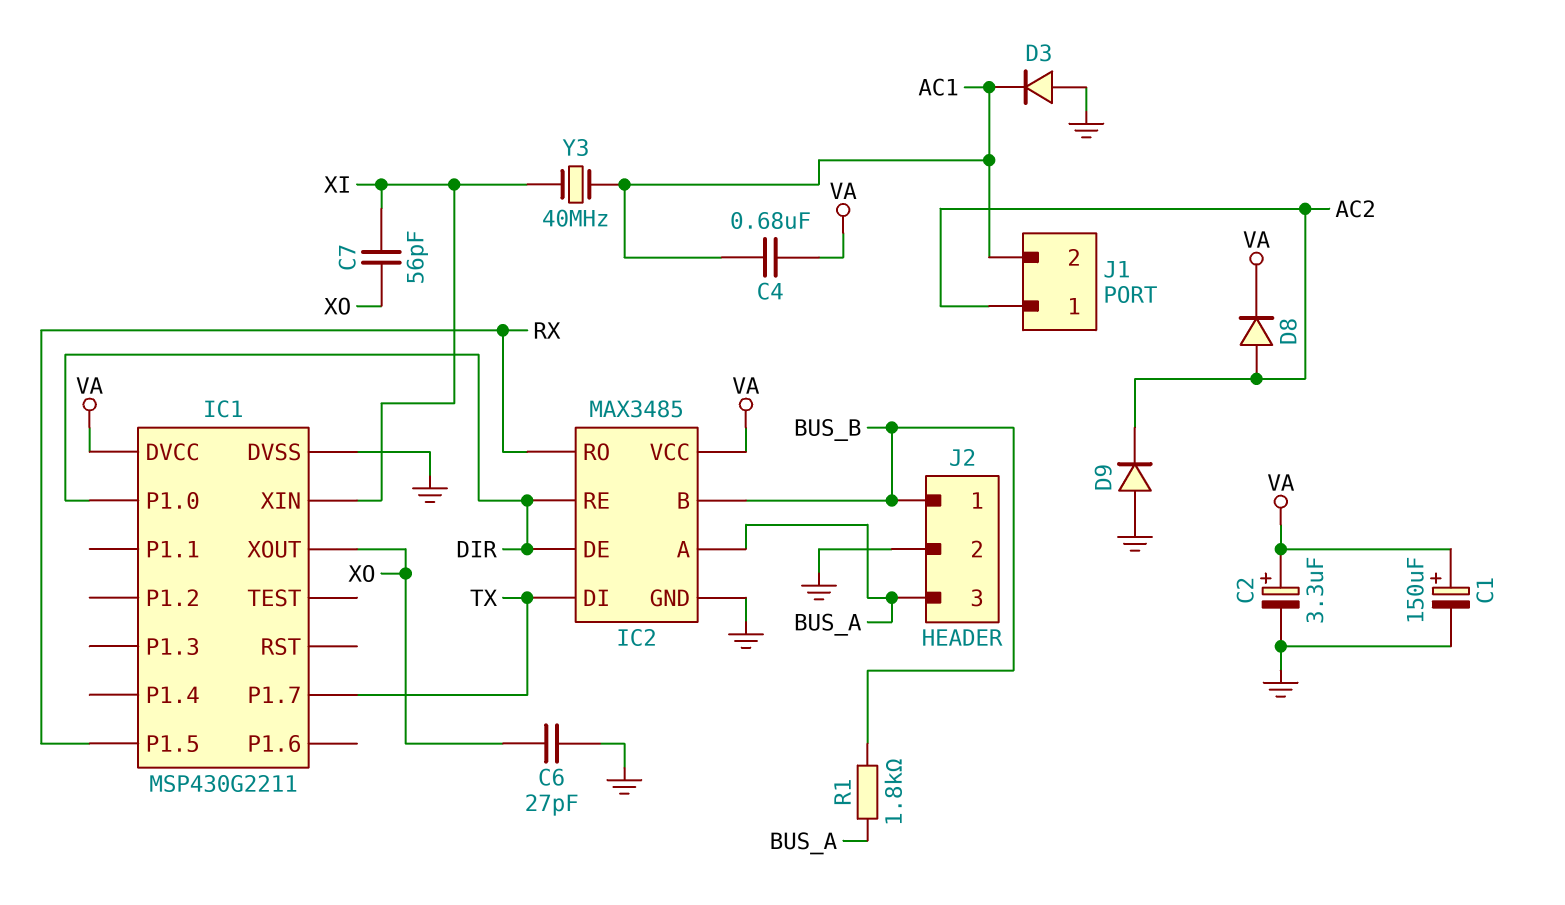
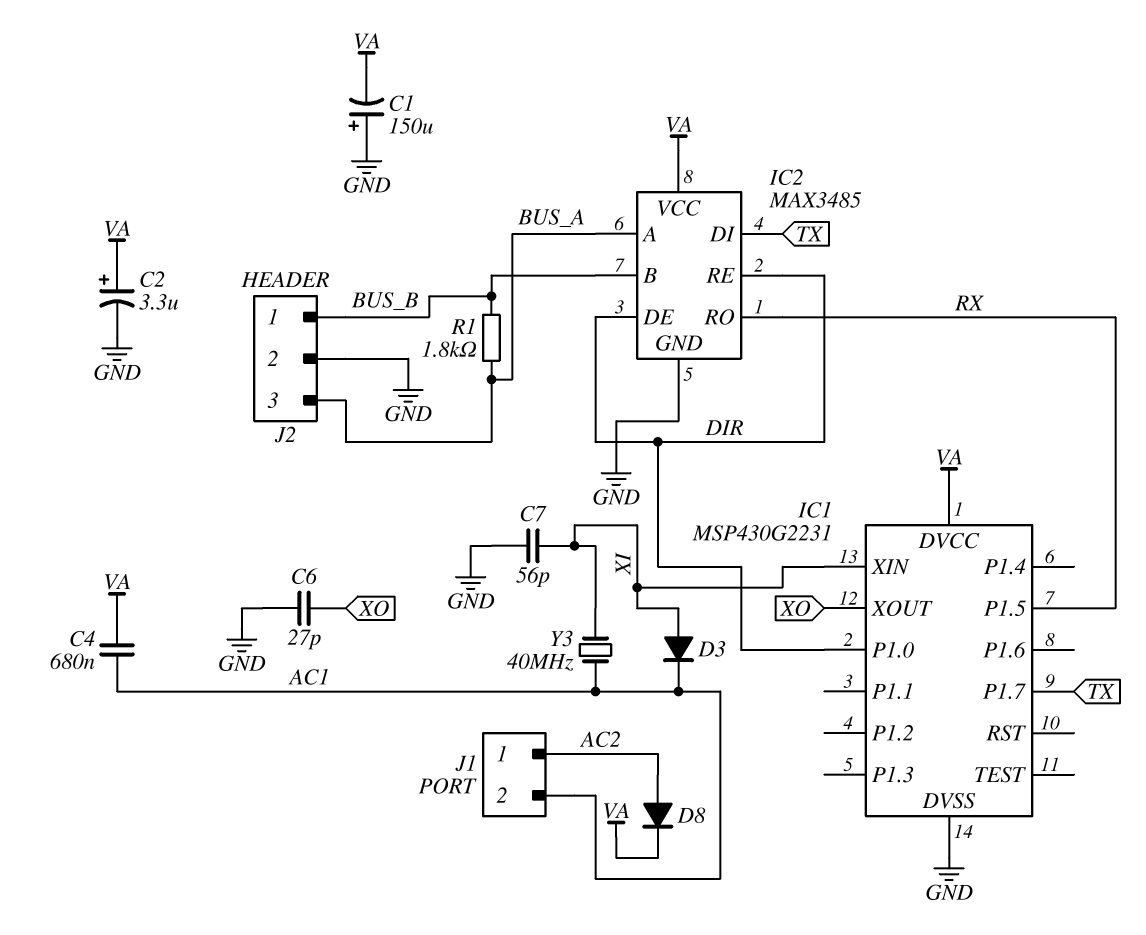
C1: 150uF (plus VA, minus GND) -> 150uF (plus GND, minus VA)
C7: 56pF (XI, XO) -> 56pF (GND, XI)
D3: diode (A GND, K AC1) -> diode (A XI, K AC1)
D9: diode (A GND, K AC2) -> none
IC1: MSP430G2211 -> MSP430G2231

